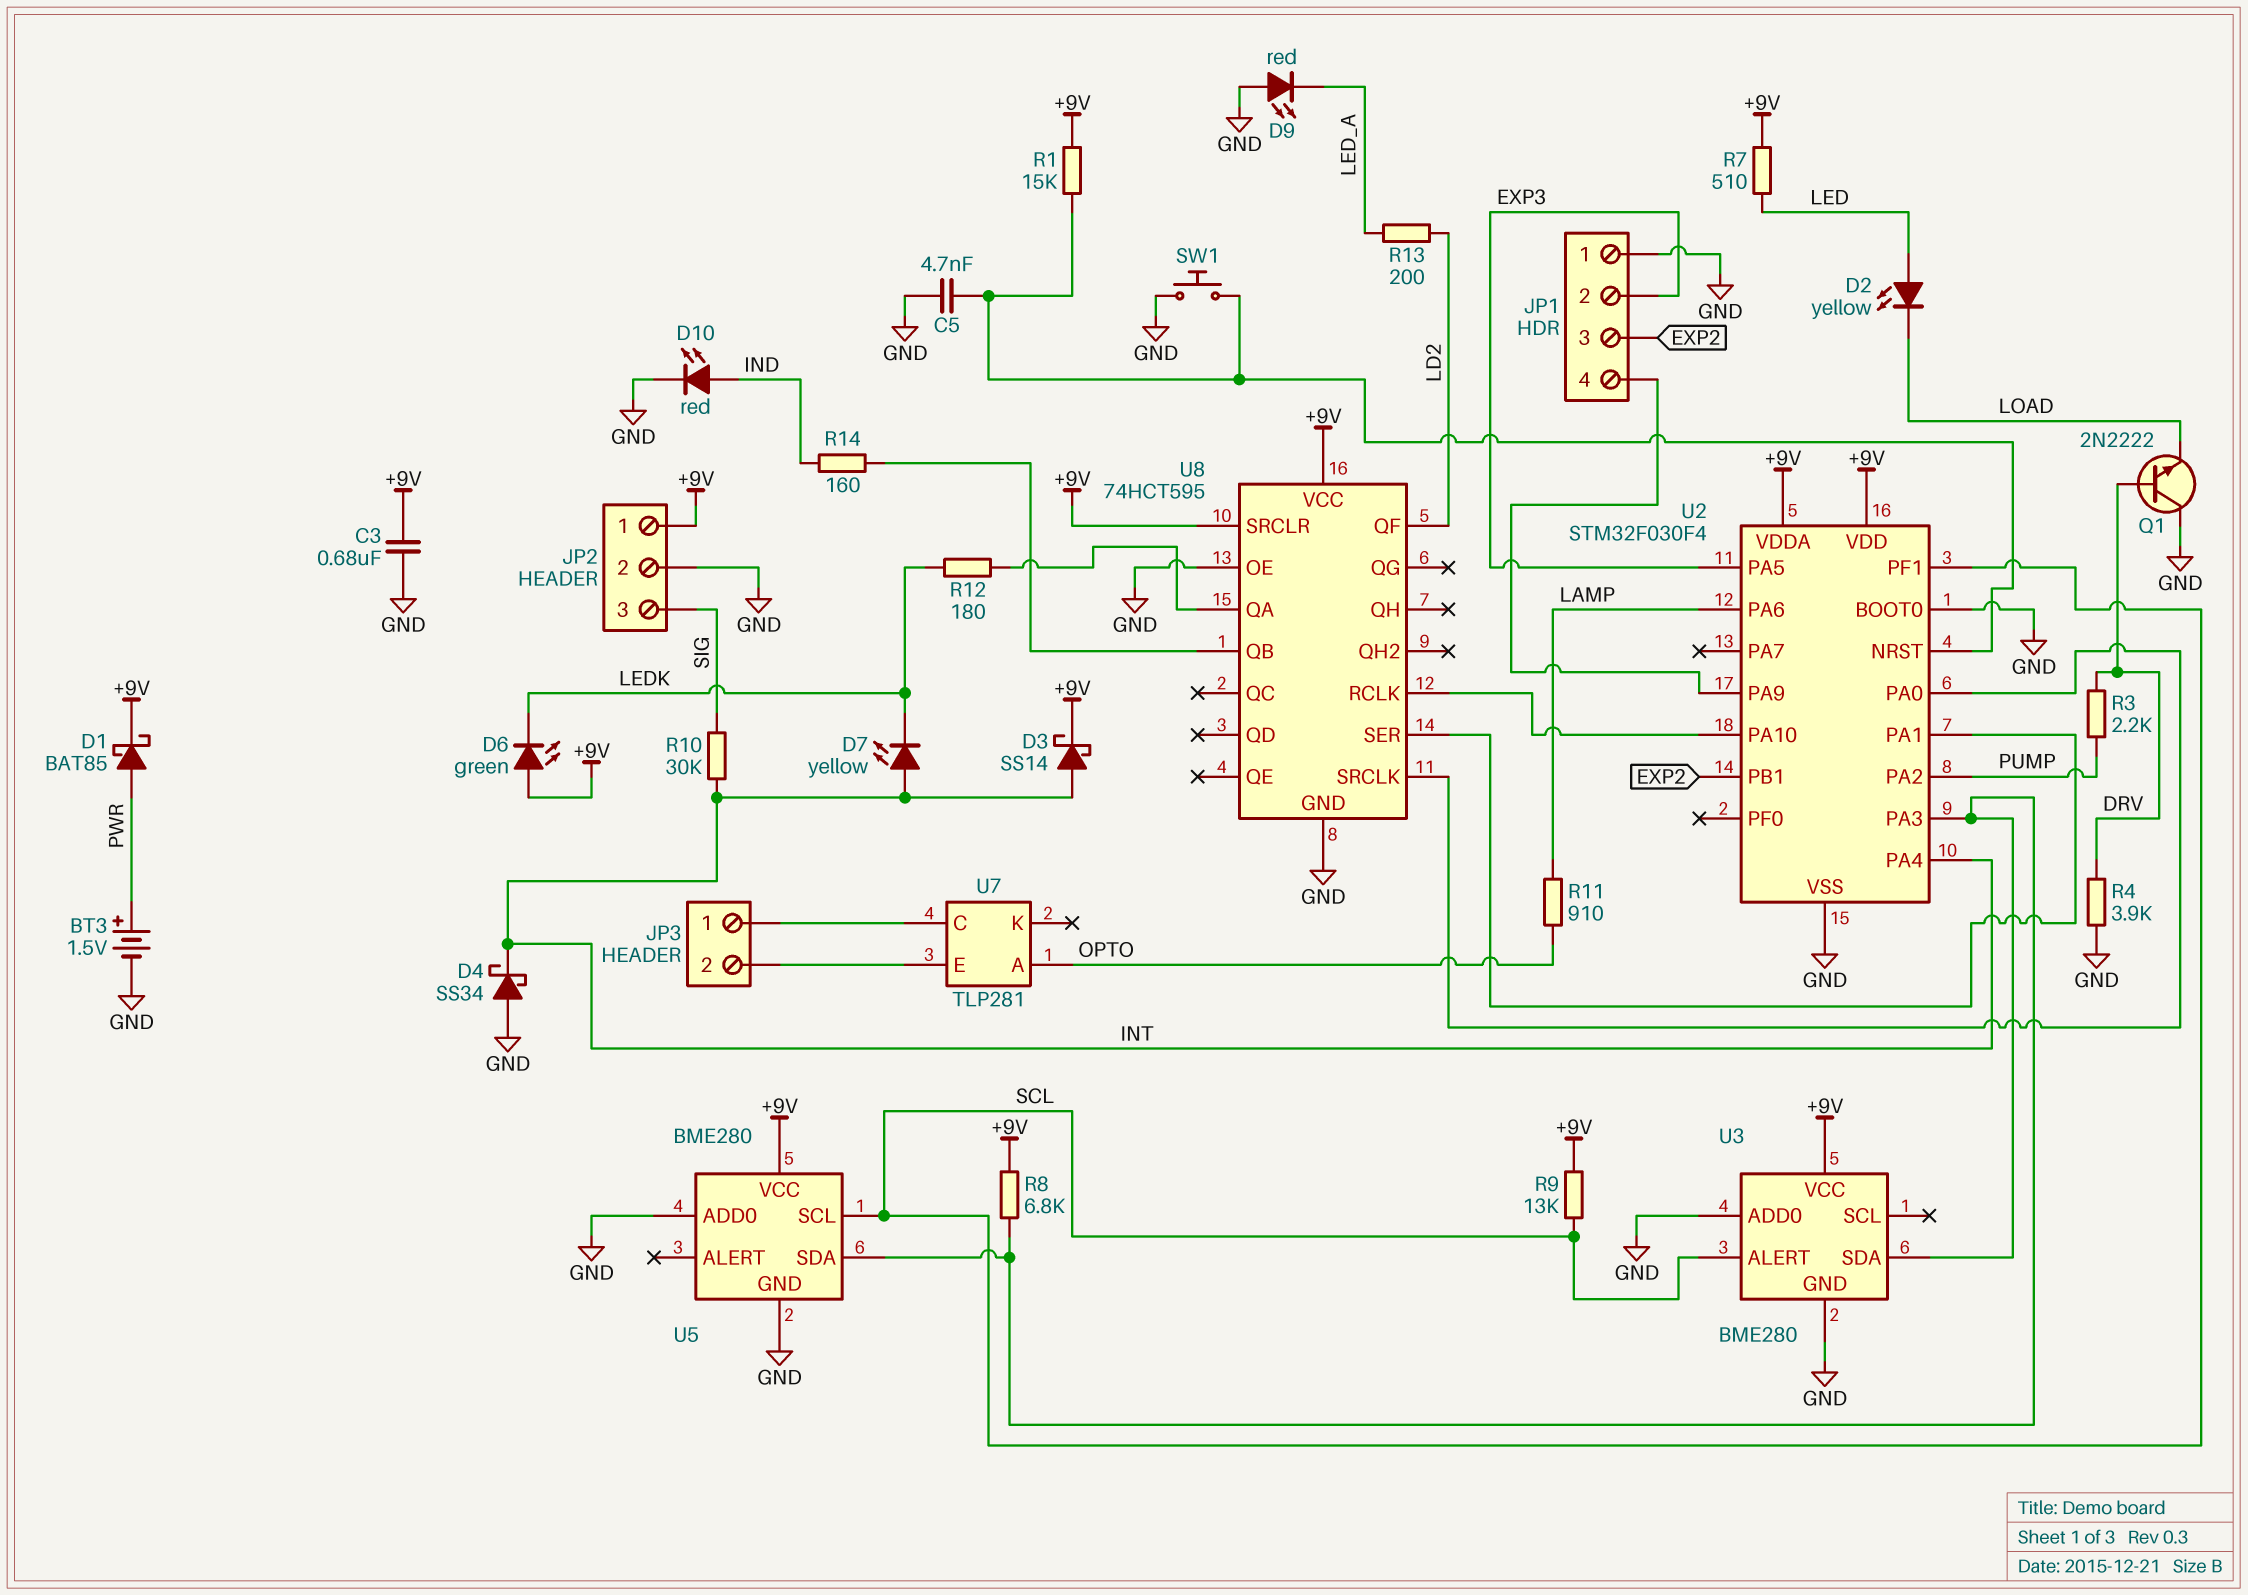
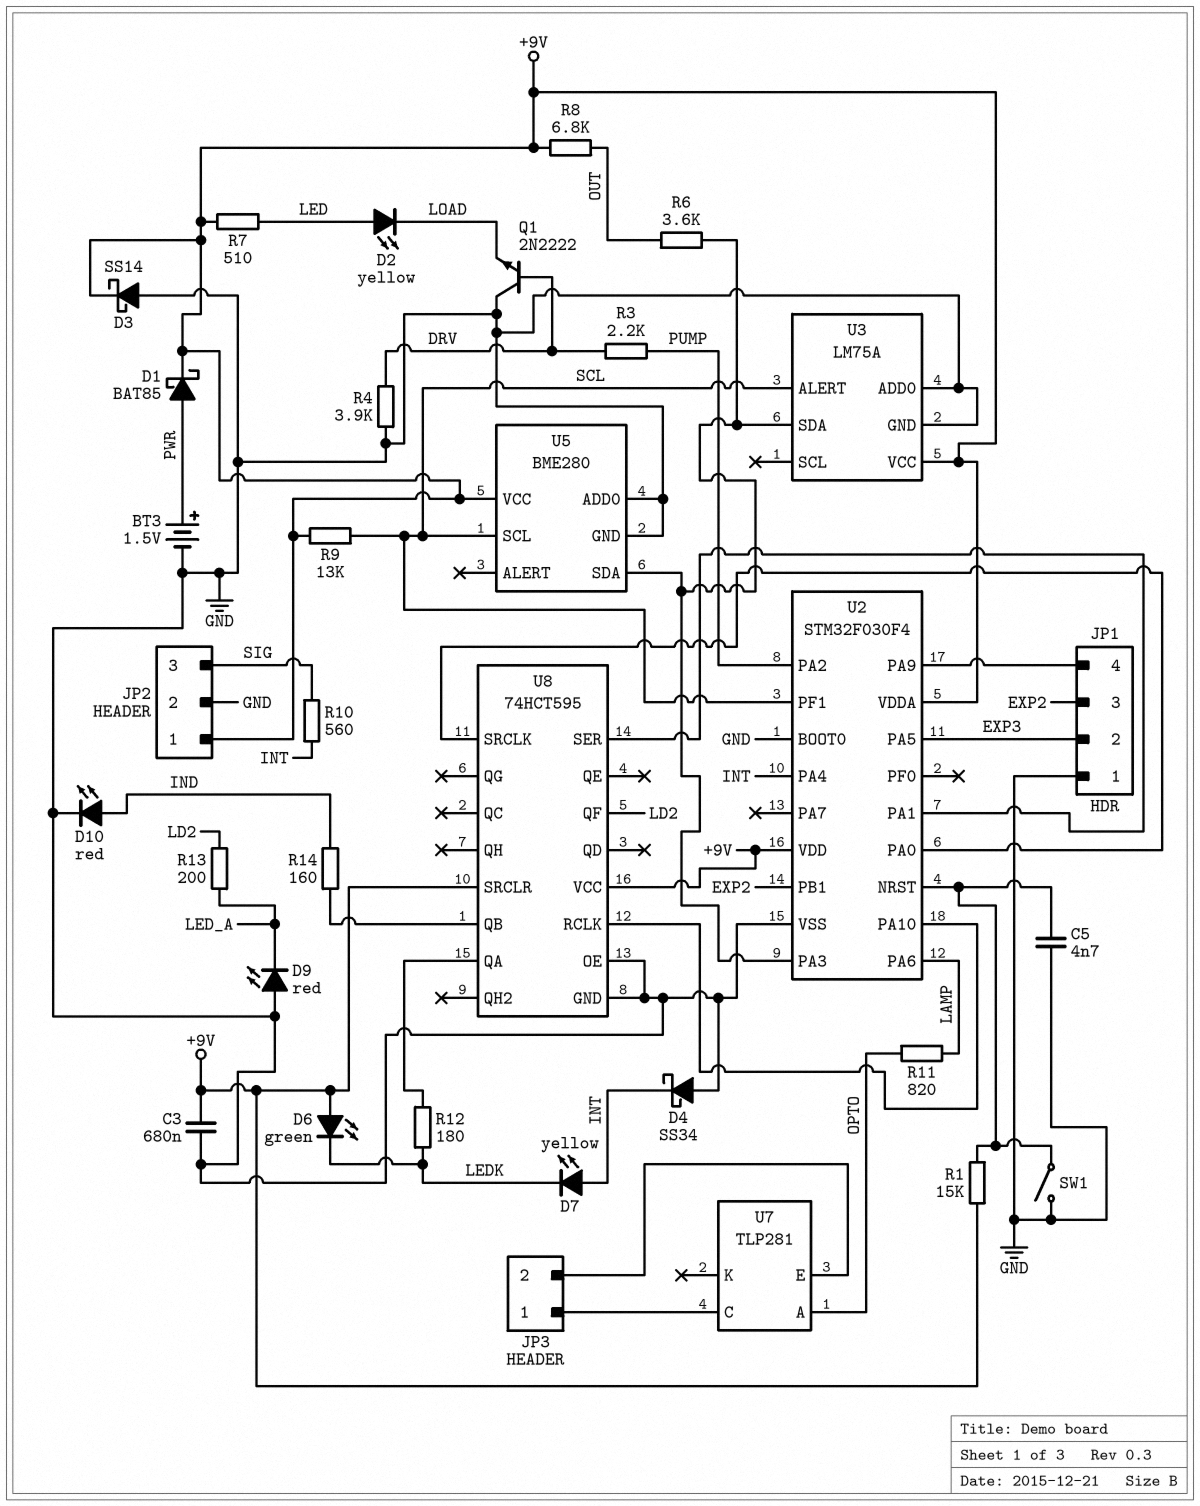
D3: schottky SS14 (A INT, K +9V) -> schottky SS14 (A GND, K +9V)
R6: none -> 3.6k (OUT, U2/PA3)
R8: 6.8k (+9V, U2/PA3) -> 6.8k (+9V, OUT)
R10: 30k (INT, SIG) -> 560 (INT, SIG)
R11: 910 (LAMP, OPTO) -> 820 (LAMP, OPTO)
SW1: button (GND, U2/NRST) -> switch (GND, U2/NRST)
U3: BME280 -> LM75A

